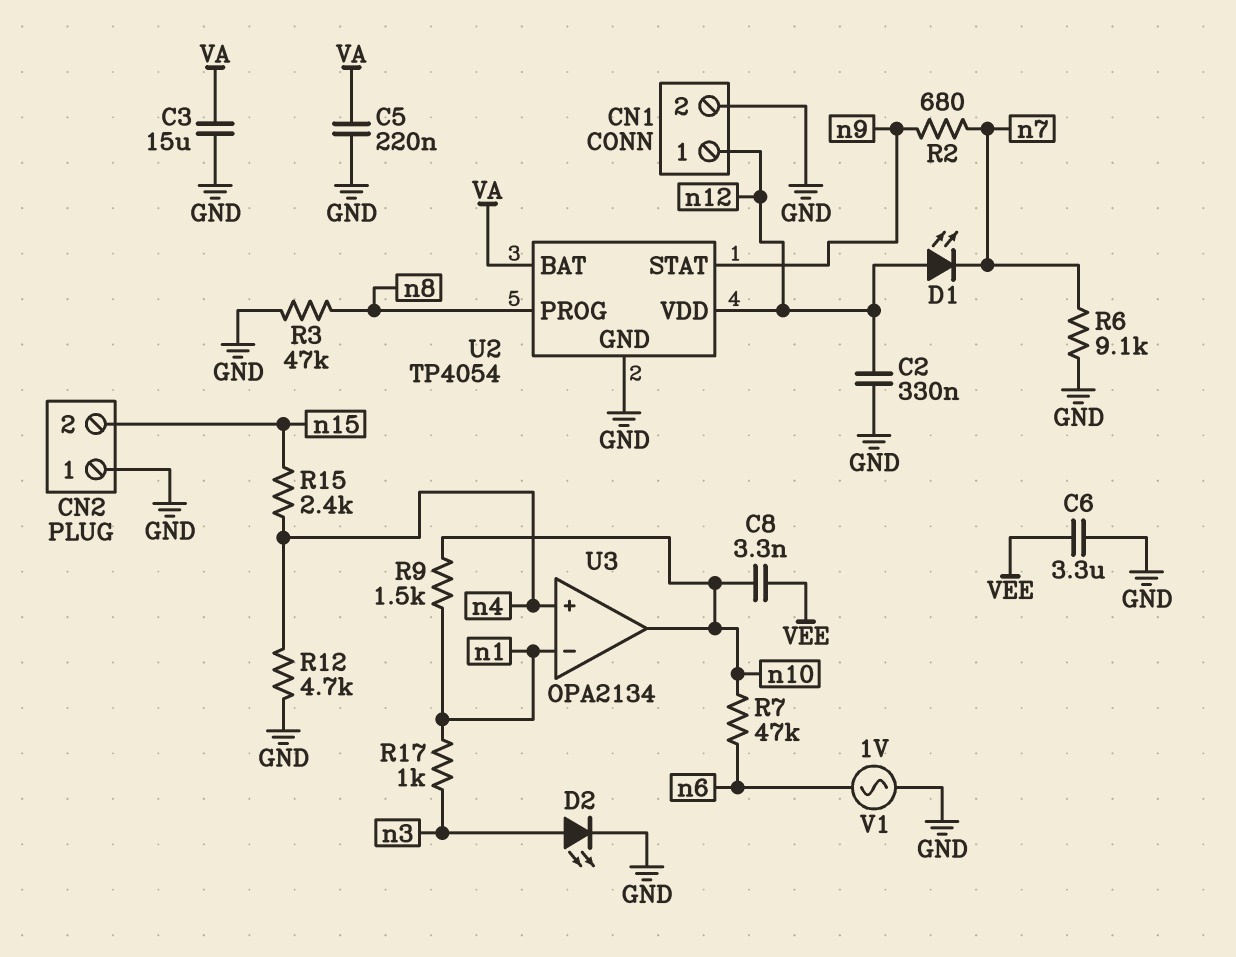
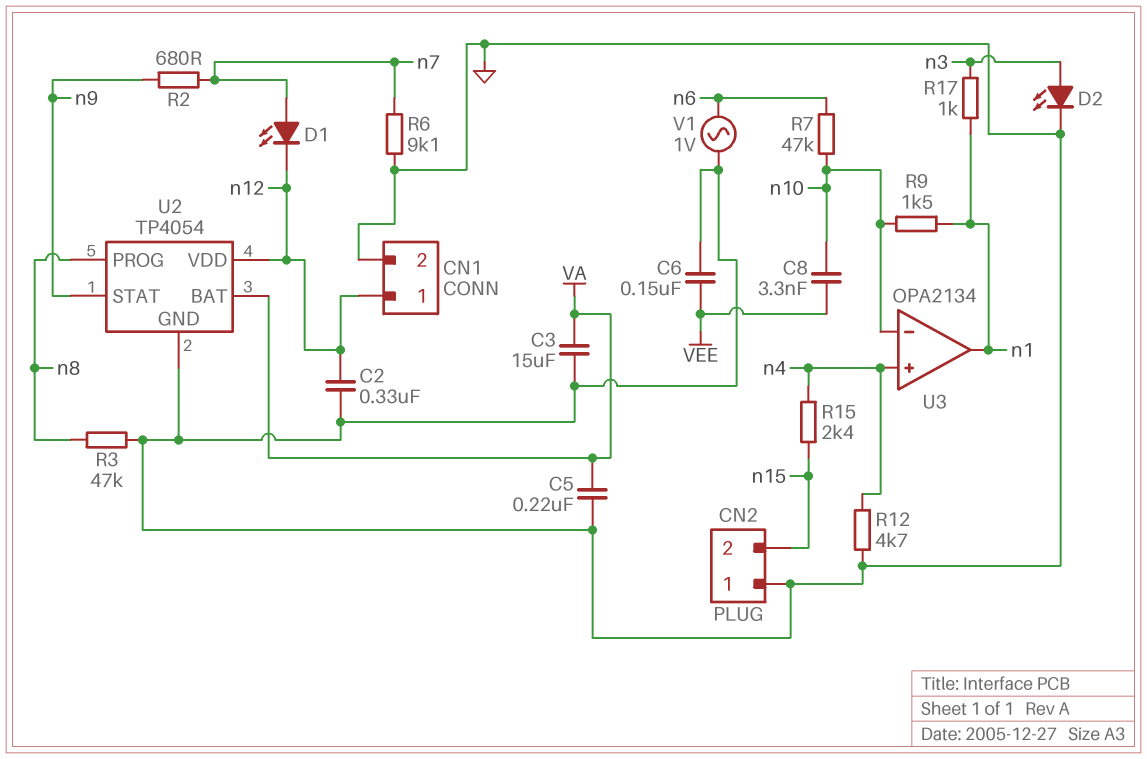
C6: 3.3uF (GND, VEE) -> 150nF (GND, VEE)
D1: LED (A n12, K n7) -> LED (A n7, K n12)
U3 pin in-: n1 -> n10
U3 pin out: n10 -> n1

